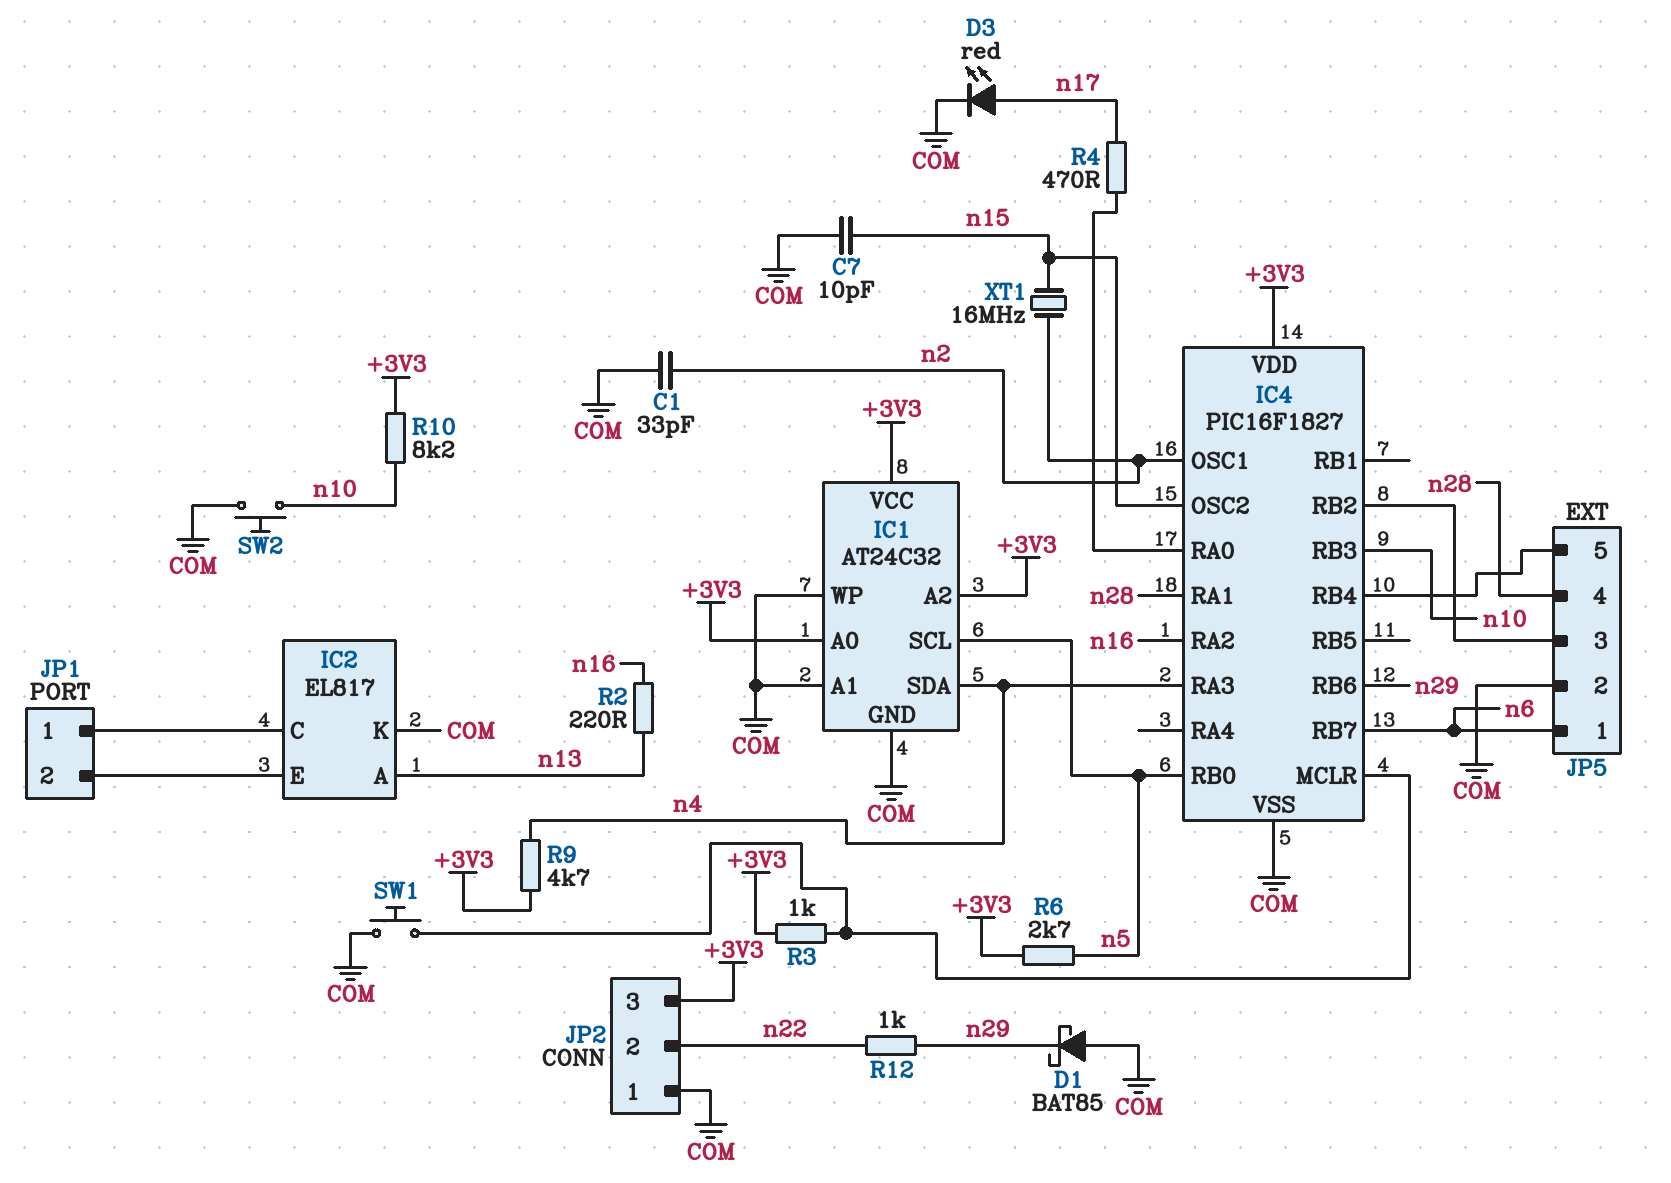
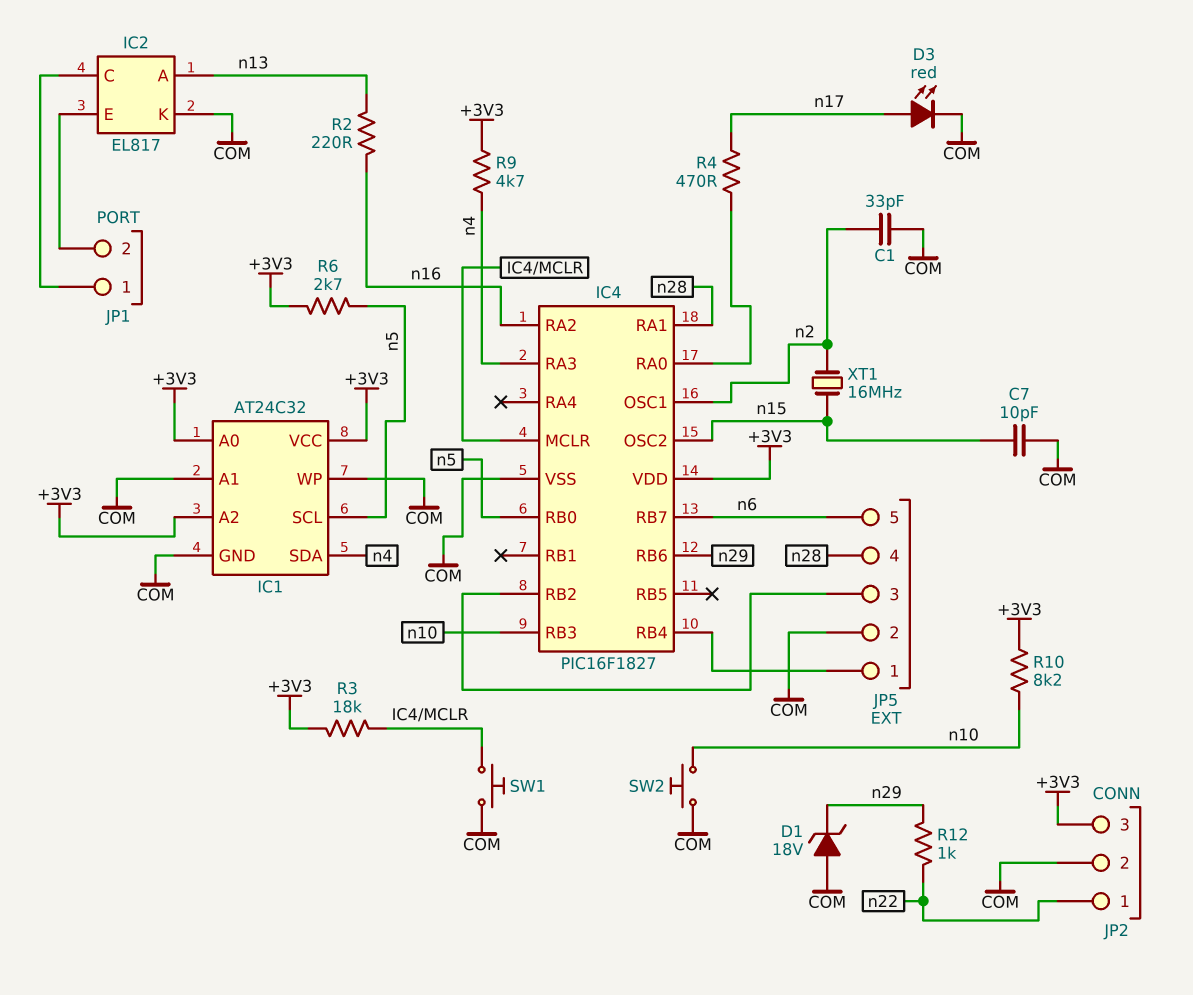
D1: schottky BAT85 (A COM, K n29) -> zener 18V (A COM, K n29)
JP2 pin 1: COM -> n22
JP2 pin 2: n22 -> COM
JP5 pin 1: n6 -> IC4/RB4
JP5 pin 5: IC4/RB4 -> n6
R3: 1k (+3V3, IC4/MCLR) -> 18k (+3V3, IC4/MCLR)

